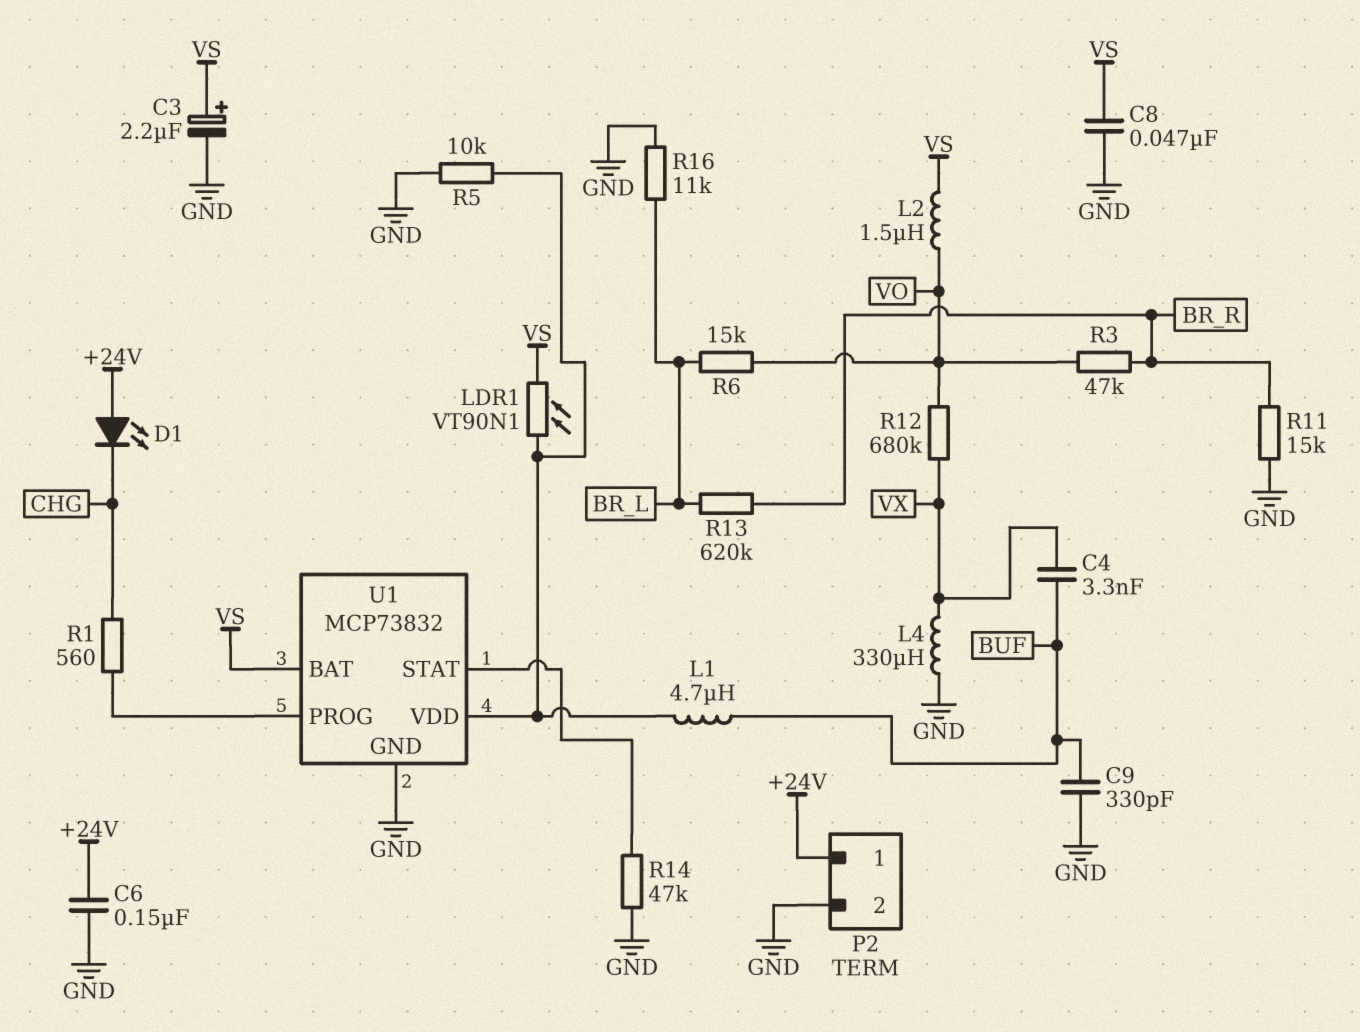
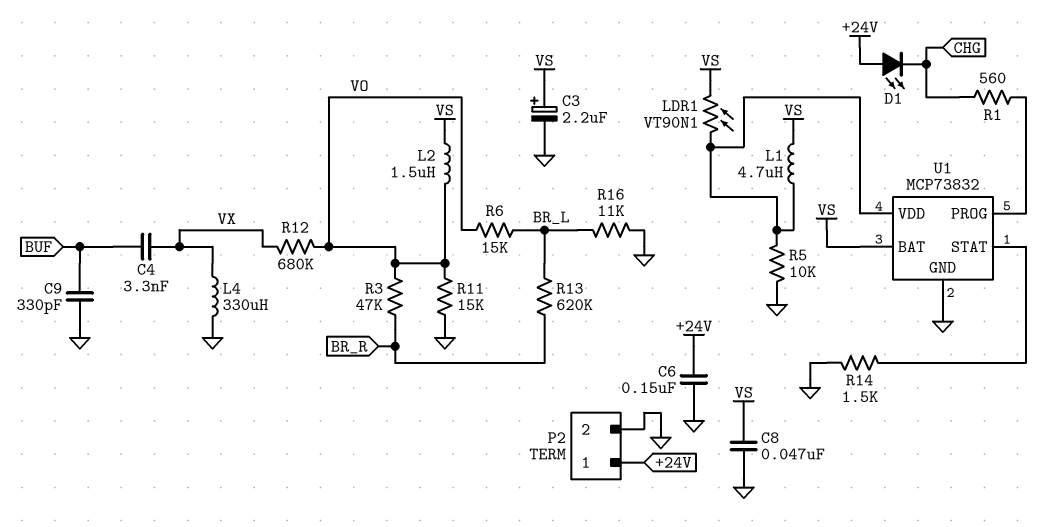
L1: 4.7uH (BUF, U1/VDD) -> 4.7uH (U1/VDD, VS)
R11: 15k (BR_R, GND) -> 15k (GND, VO)
R14: 47k (GND, U1/STAT) -> 1.5k (GND, U1/STAT)

